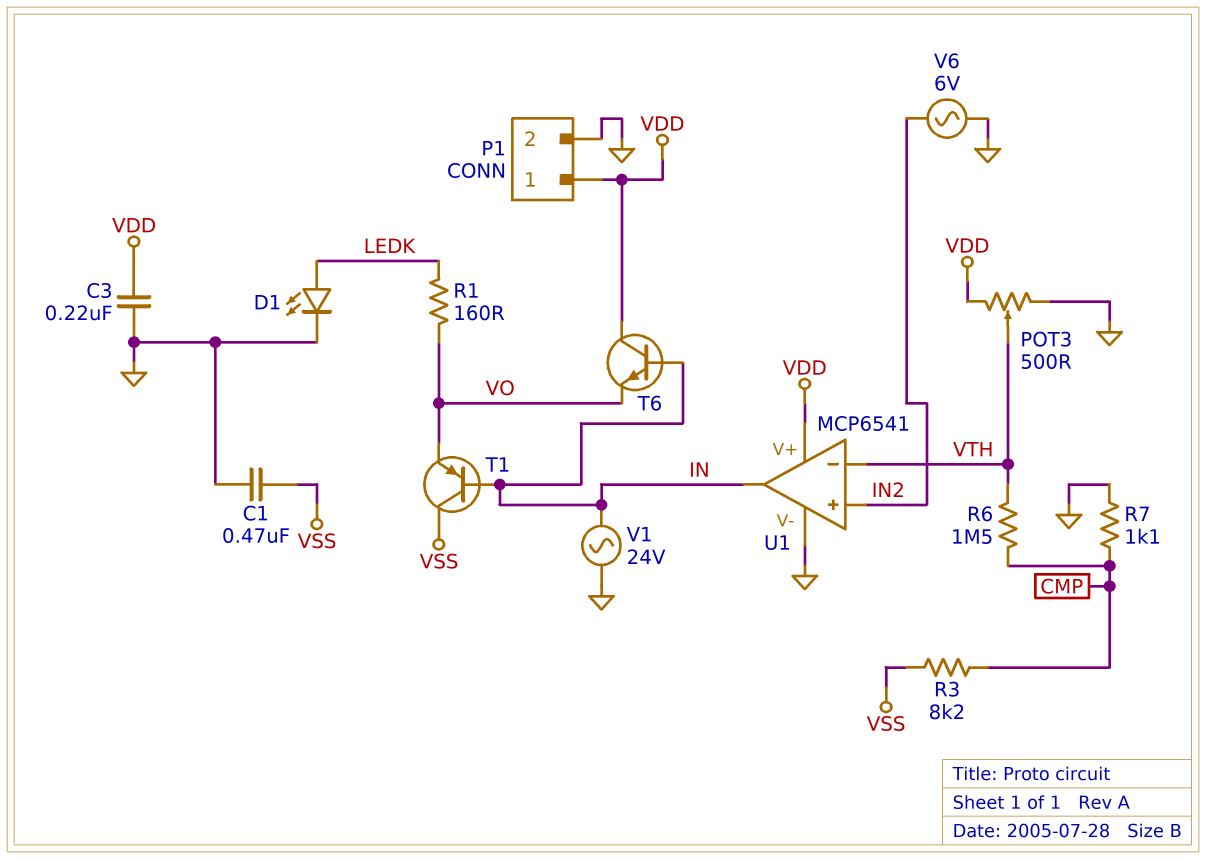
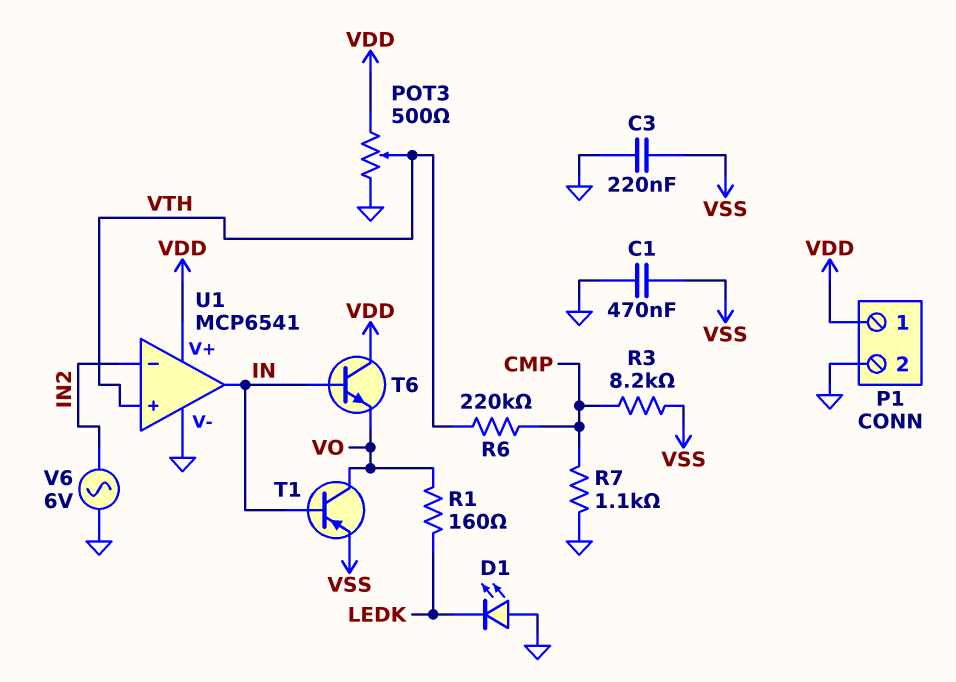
C3: 220nF (GND, VDD) -> 220nF (GND, VSS)
D1: LED (A LEDK, K GND) -> LED (A GND, K LEDK)
R6: 1.5M (CMP, VTH) -> 220k (CMP, VTH)
T1: PNP (B IN, C VSS, E VO) -> PNP (B IN, C VO, E VSS)
U1 pin in+: IN2 -> VTH
U1 pin in-: VTH -> IN2
V1: AC 24V (GND, IN) -> none

